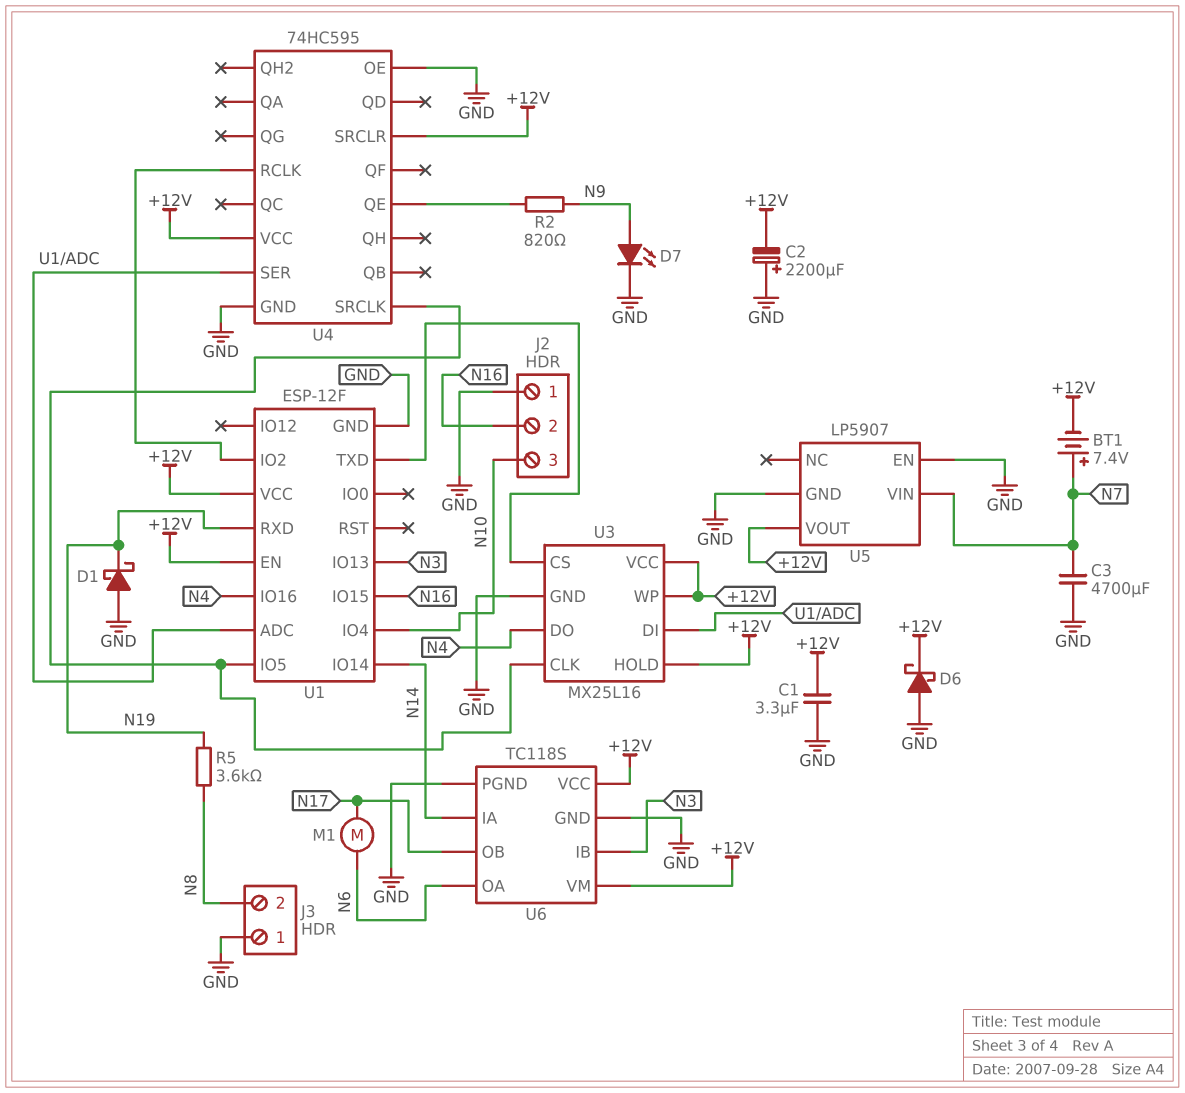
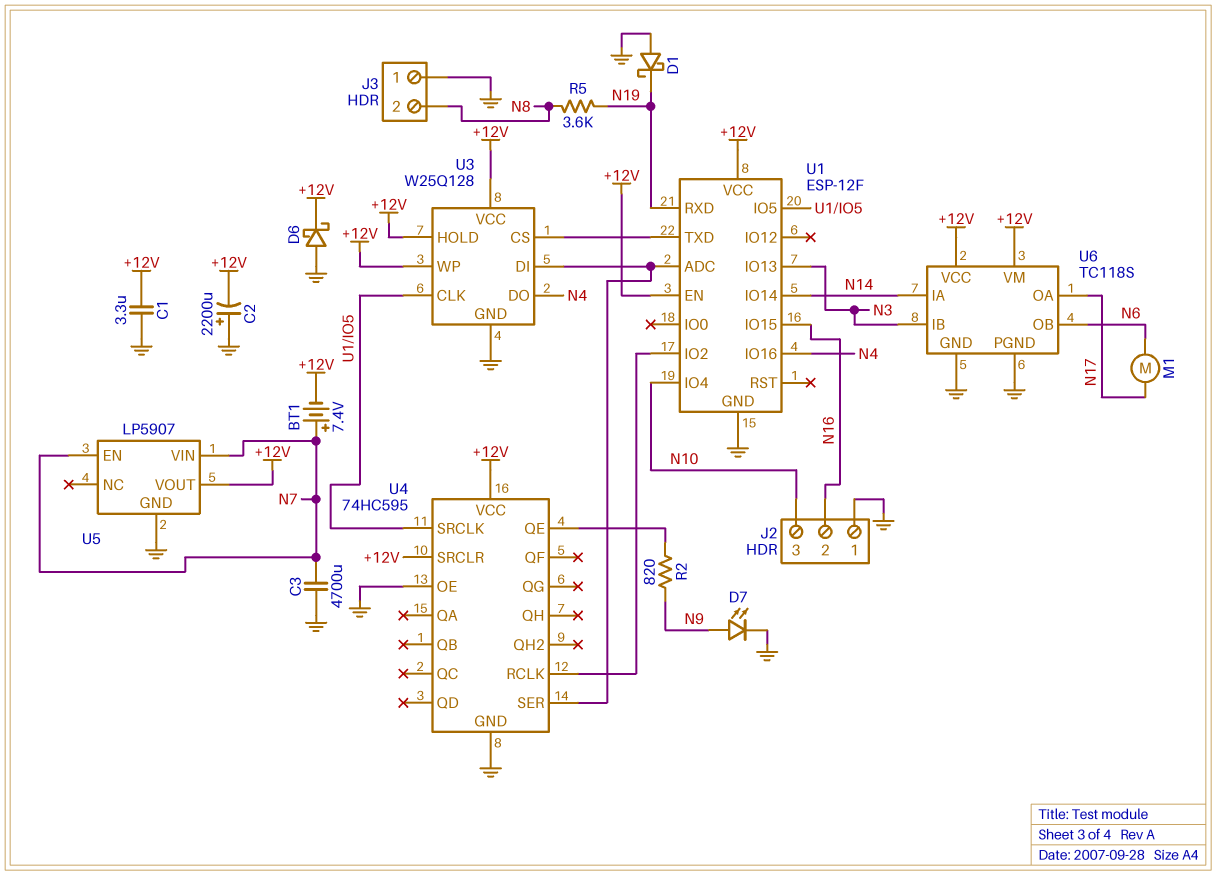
U3: MX25L16 -> W25Q128
U5 pin EN: GND -> N7
U6 pin OA: N6 -> N17
U6 pin OB: N17 -> N6

